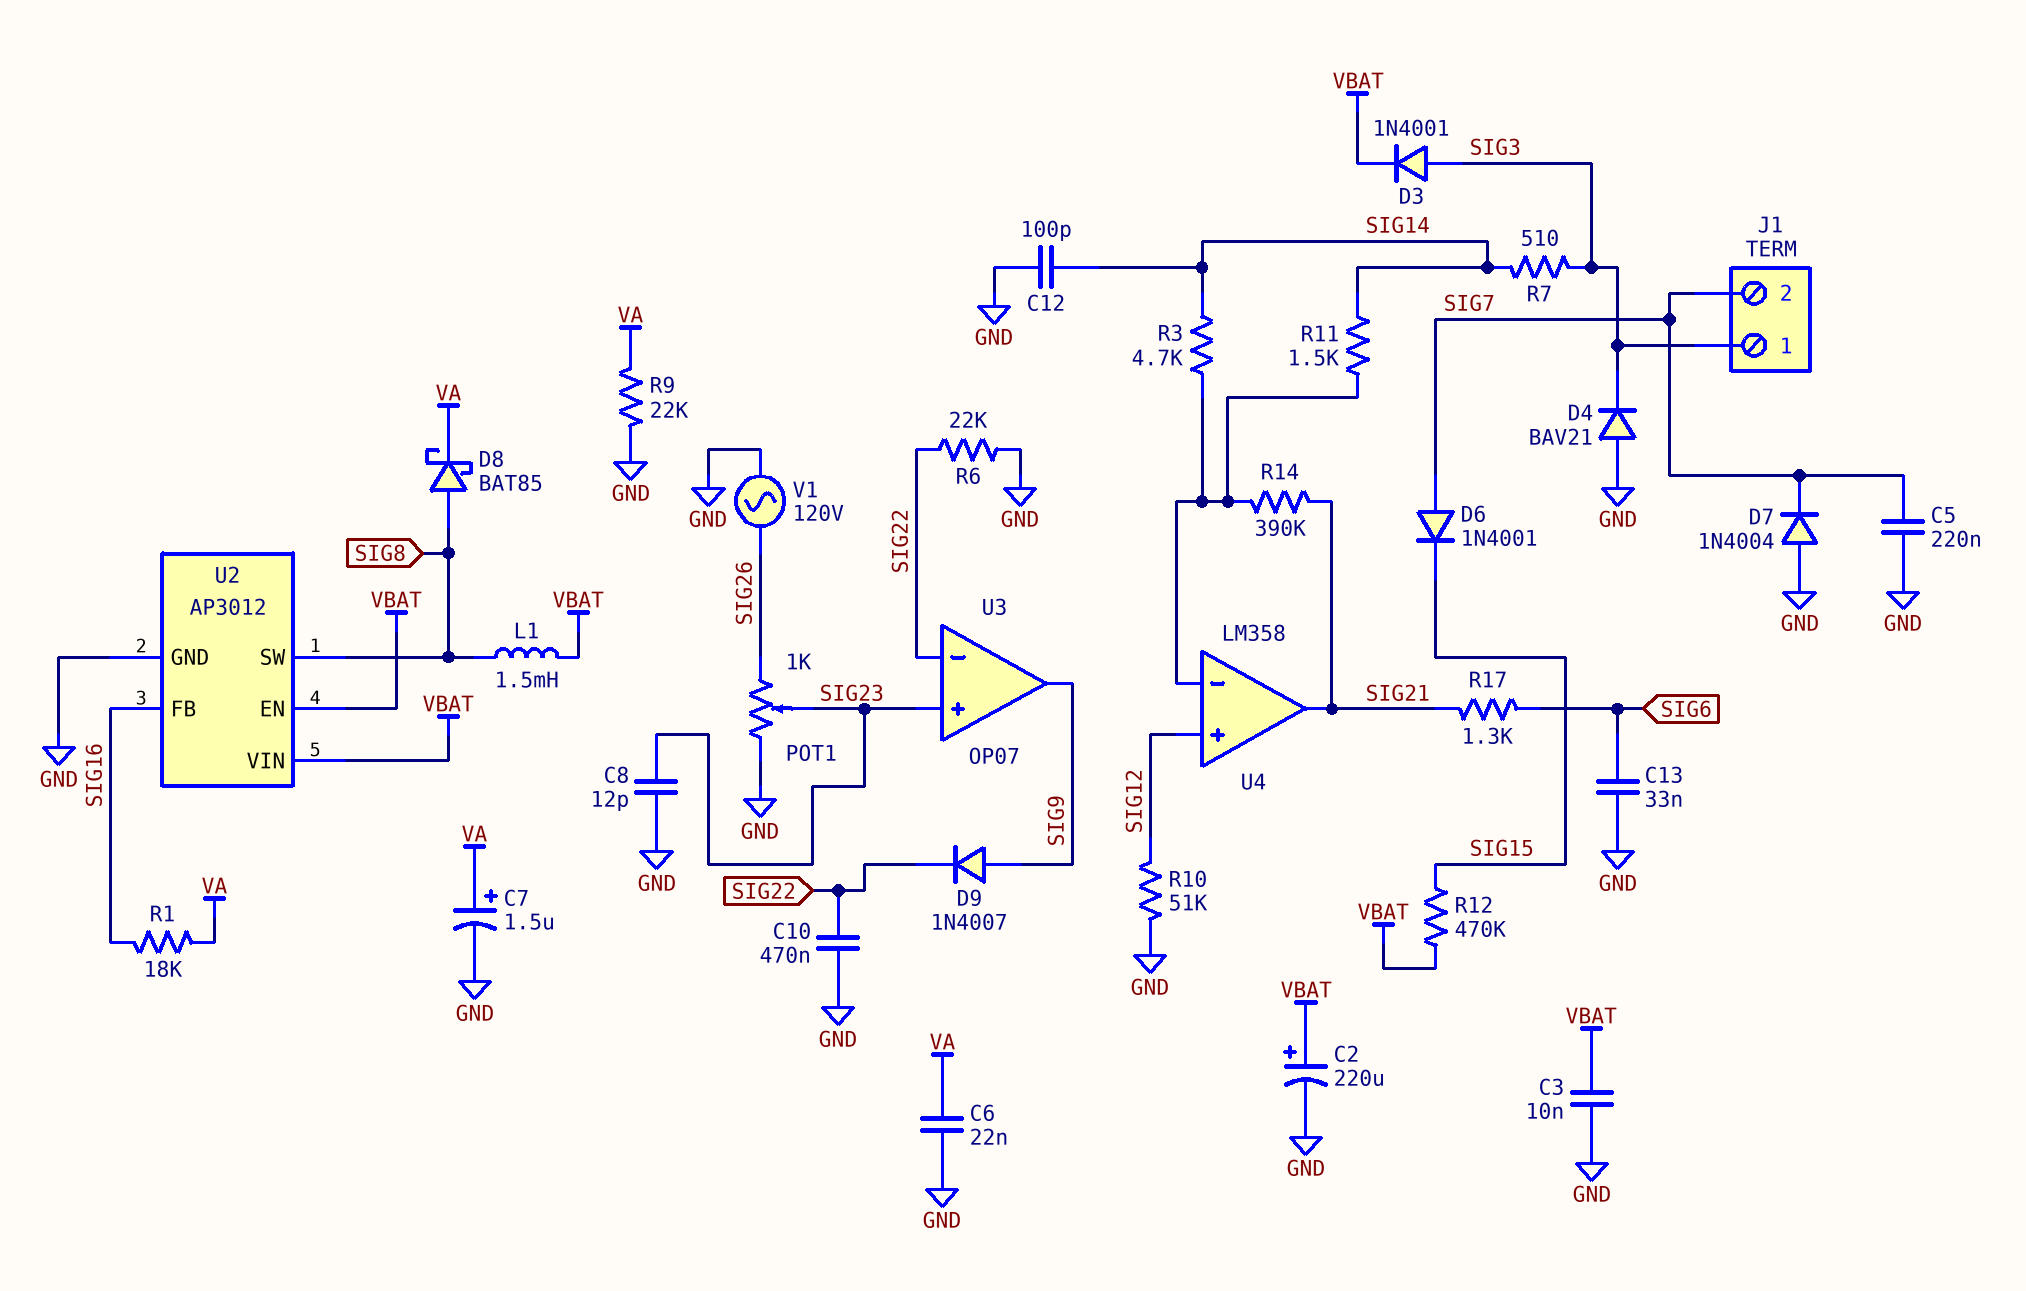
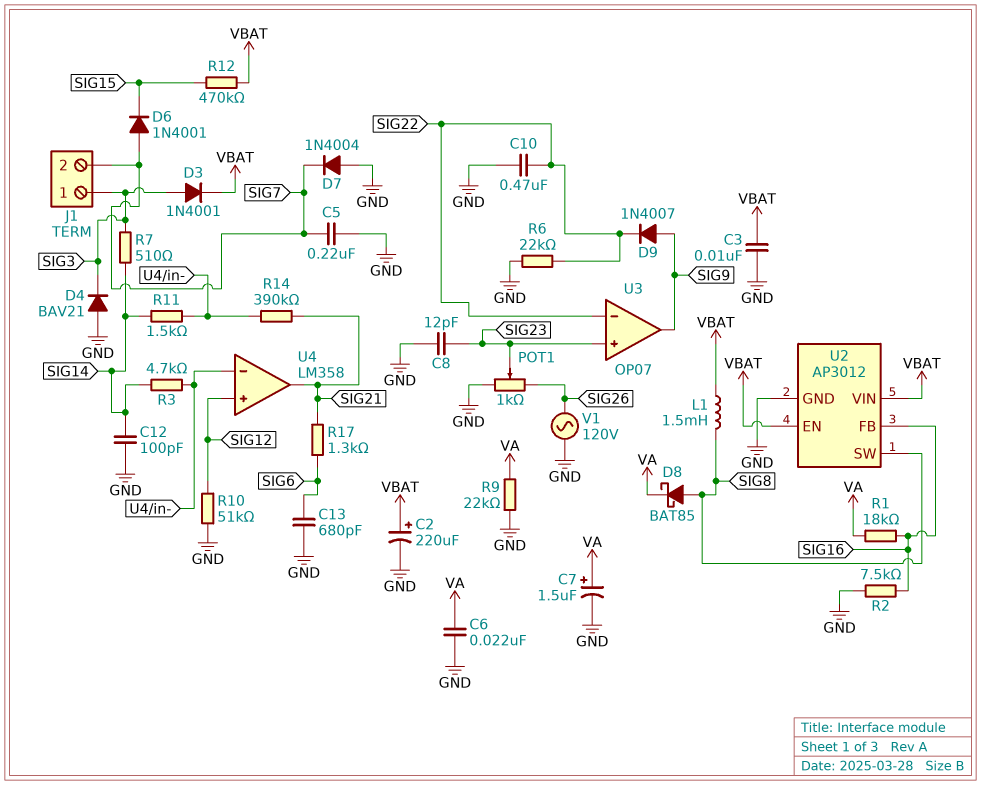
C13: 33nF (GND, SIG6) -> 680pF (GND, SIG6)
R2: none -> 7.5k (GND, SIG16)

